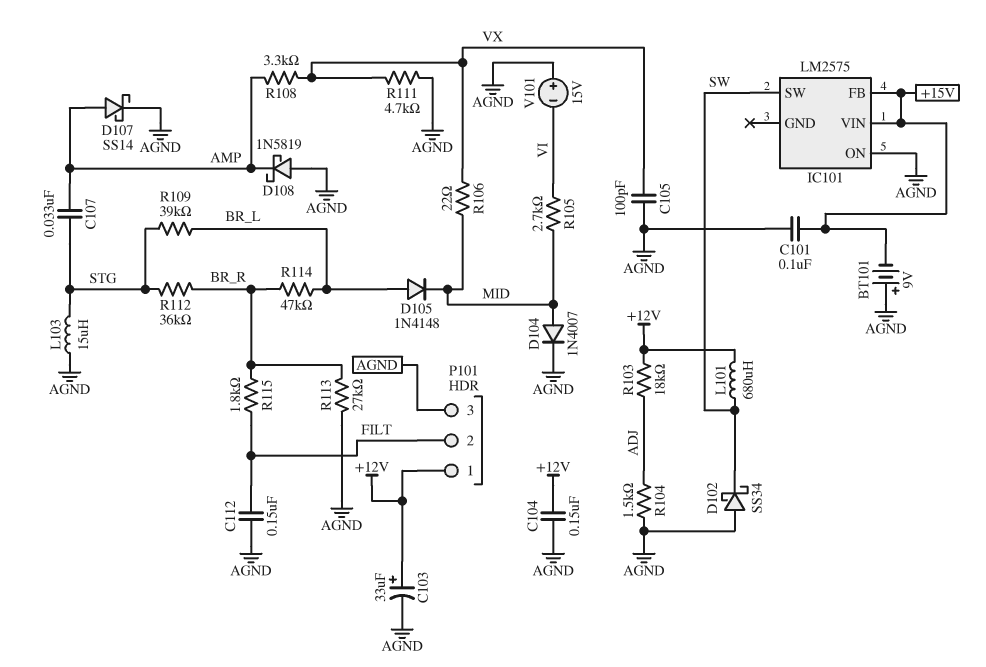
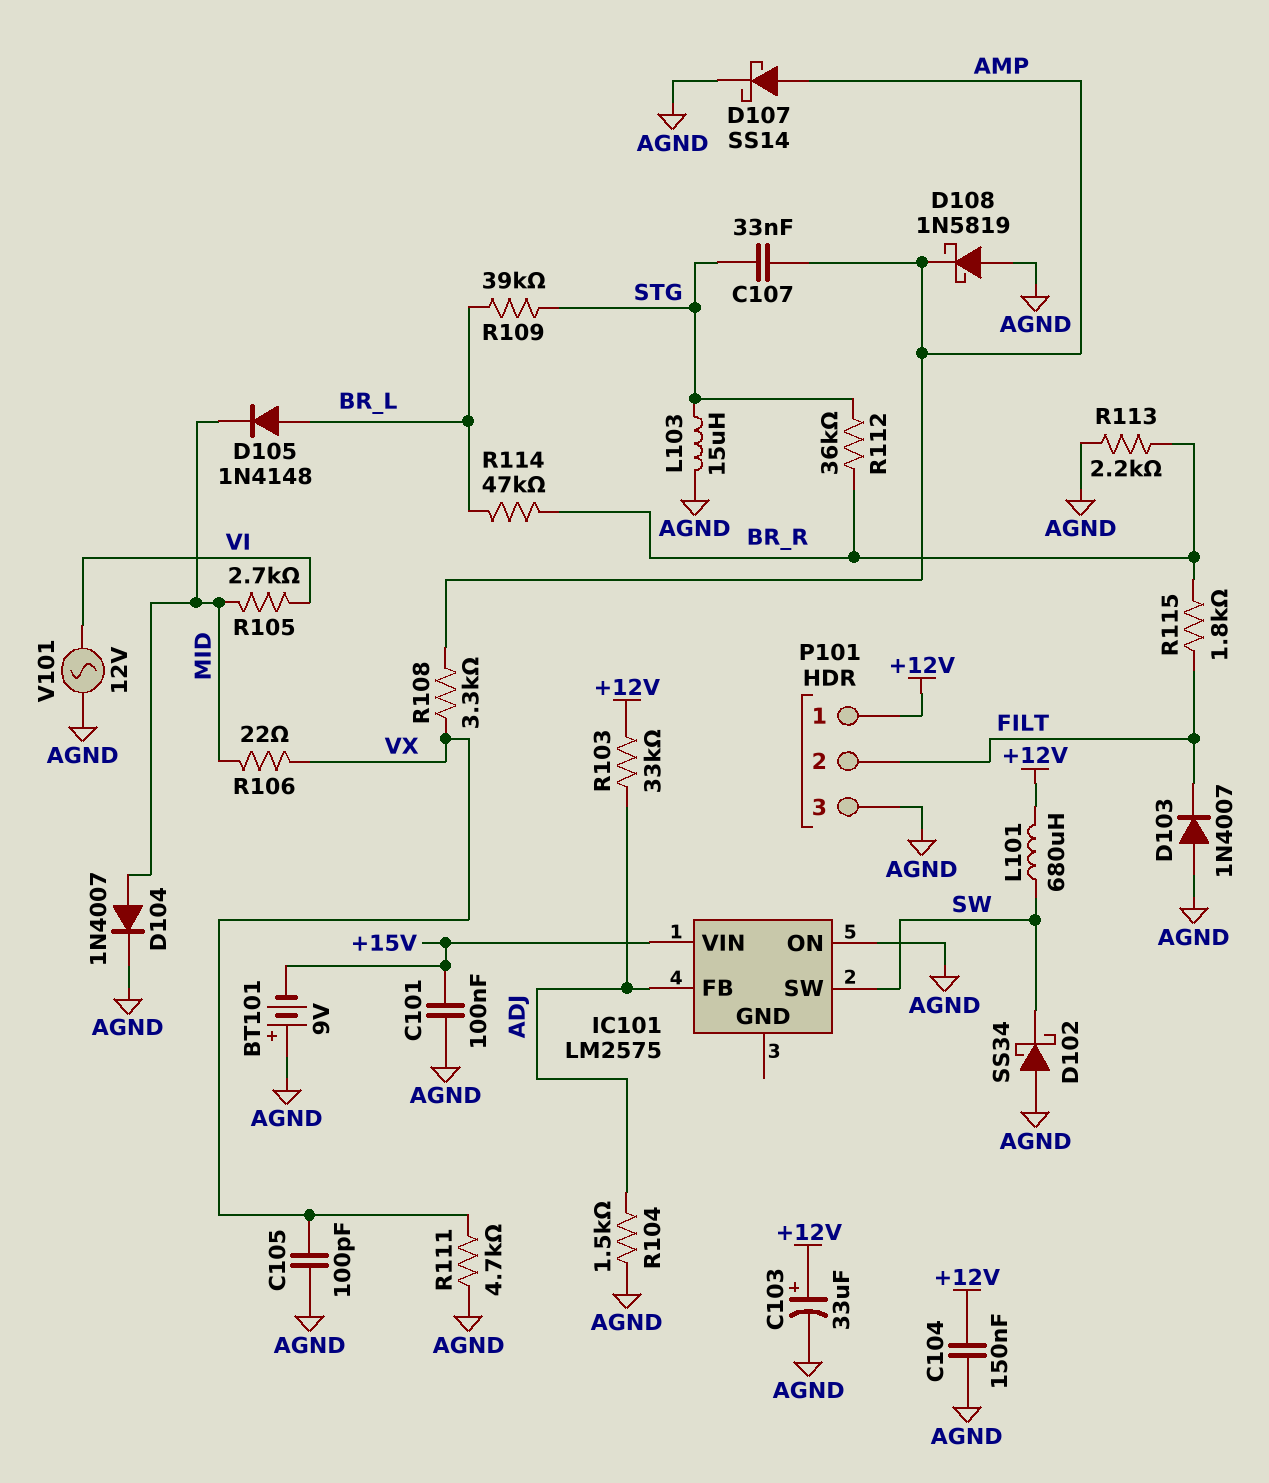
C112: 150nF (AGND, FILT) -> none
D103: none -> diode 1N4007 (A AGND, K FILT)
IC101 pin FB: +15V -> ADJ
R103: 18k (+12V, ADJ) -> 33k (+12V, ADJ)
R113: 27k (AGND, BR_R) -> 2.2k (AGND, BR_R)
V101: 15V (plus AGND, minus VI) -> AC 12V (AGND, VI)

